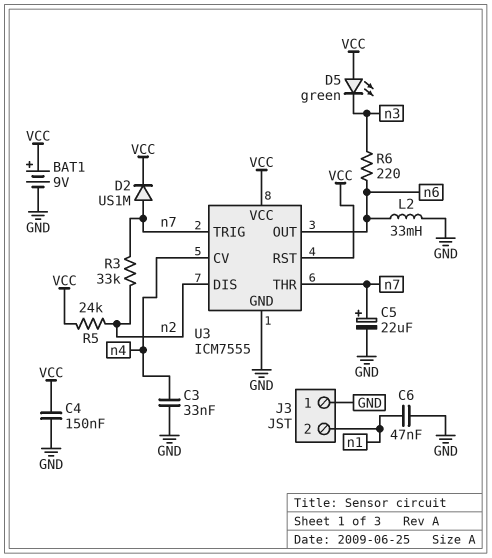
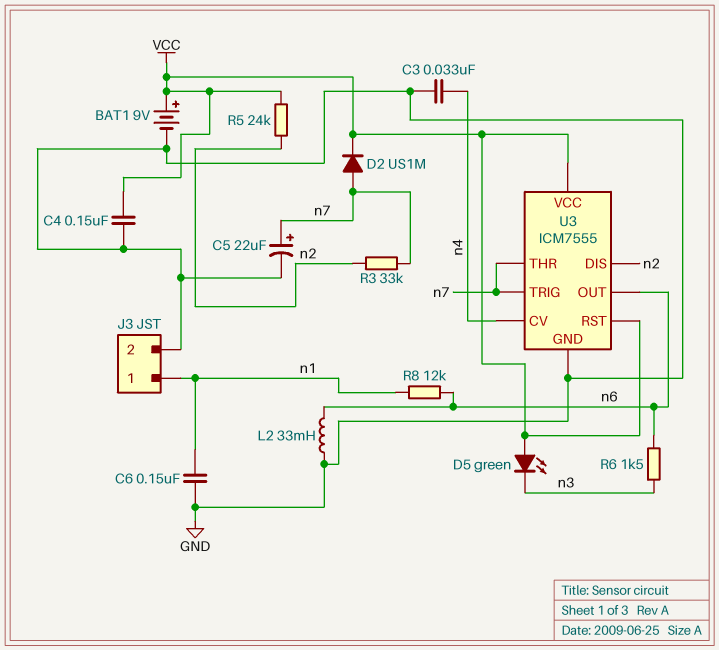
C6: 47nF (GND, n1) -> 150nF (GND, n1)
J3 pin 1: GND -> n1
J3 pin 2: n1 -> GND
R6: 220 (n3, n6) -> 1.5k (n3, n6)
R8: none -> 12k (n1, n6)

